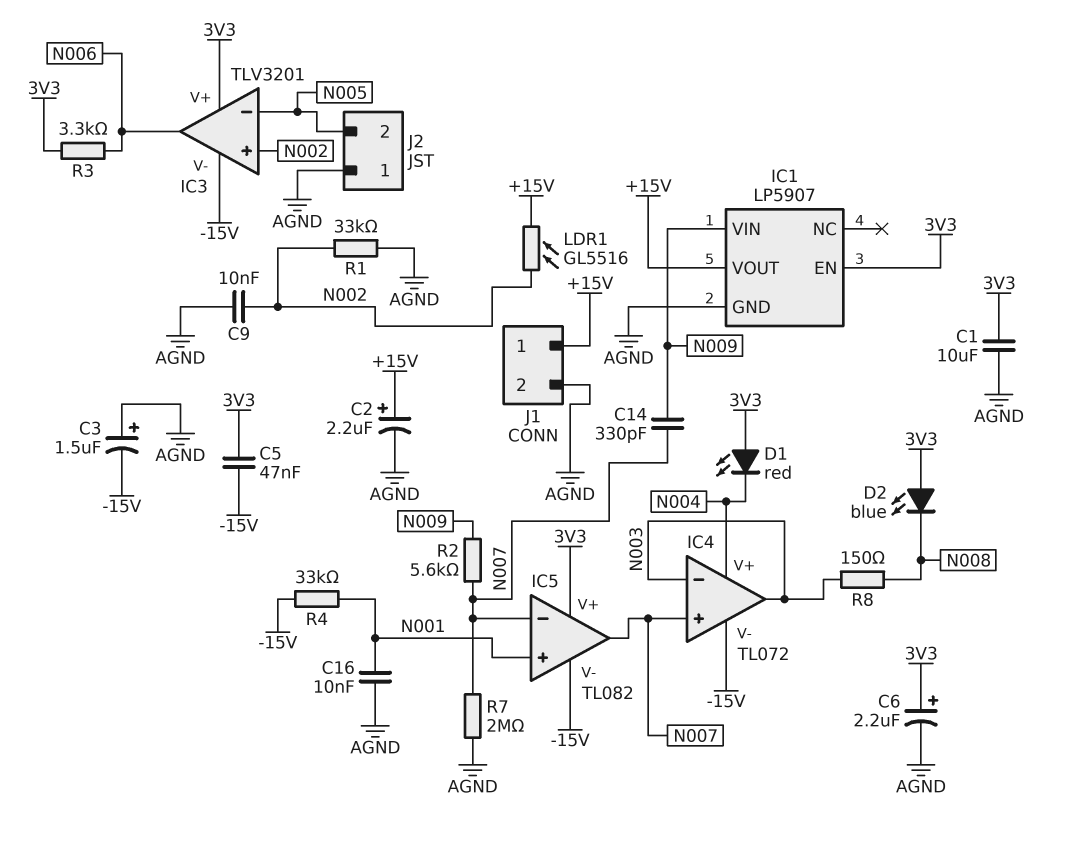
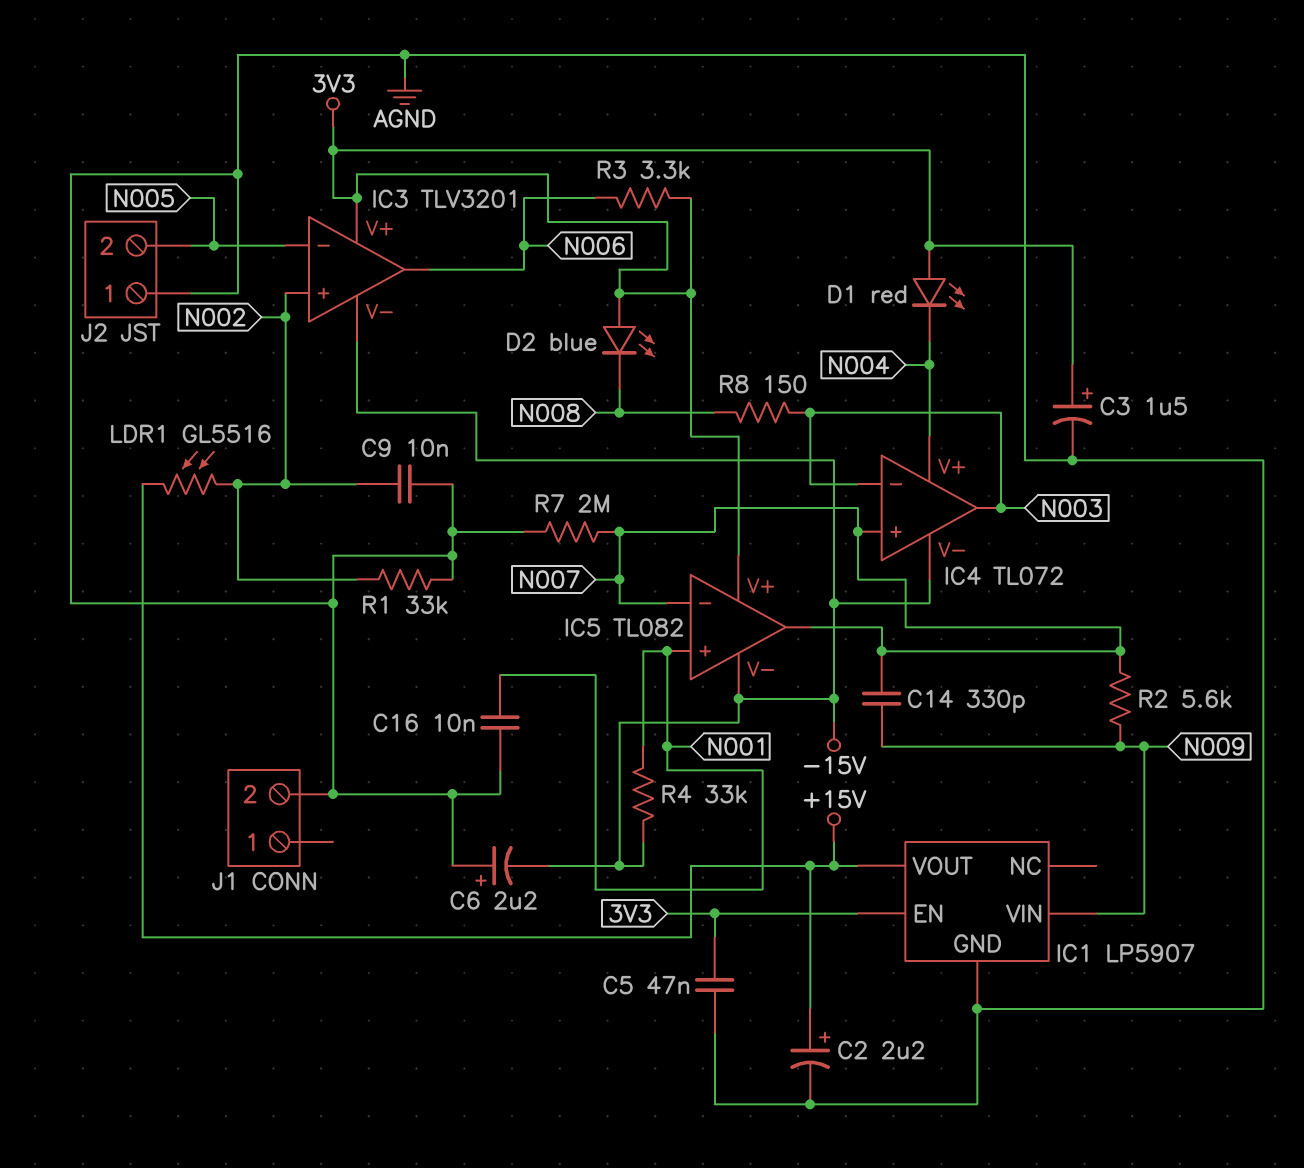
C1: 10uF (3V3, AGND) -> none
C3: 1.5uF (plus AGND, minus -15V) -> 1.5uF (plus 3V3, minus AGND)
C5: 47nF (-15V, 3V3) -> 47nF (3V3, AGND)
C6: 2.2uF (plus 3V3, minus AGND) -> 2.2uF (plus AGND, minus -15V)
J1 pin 1: +15V -> none

